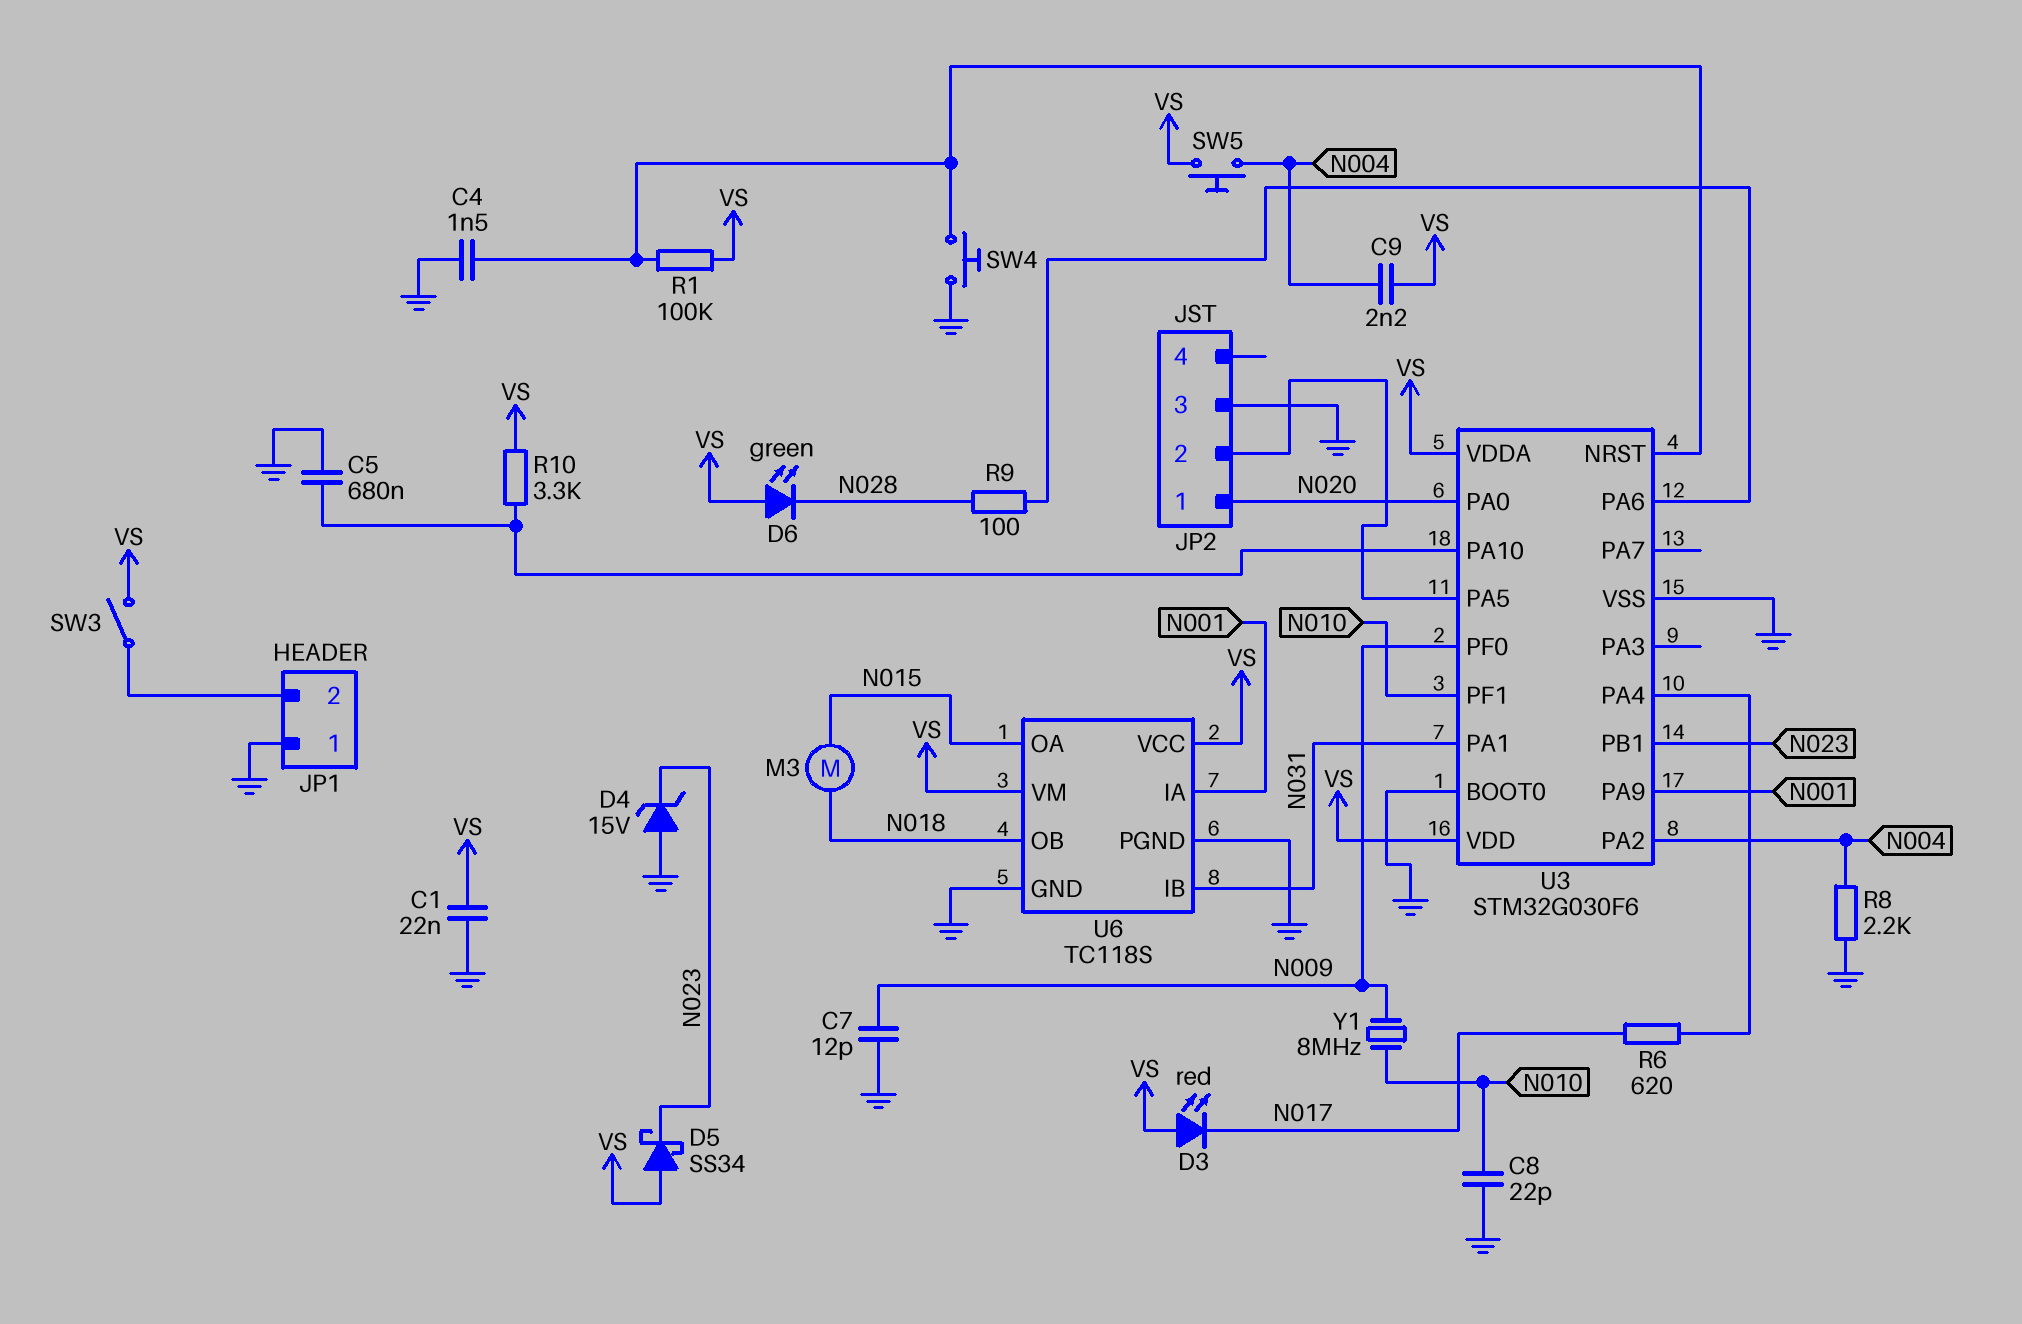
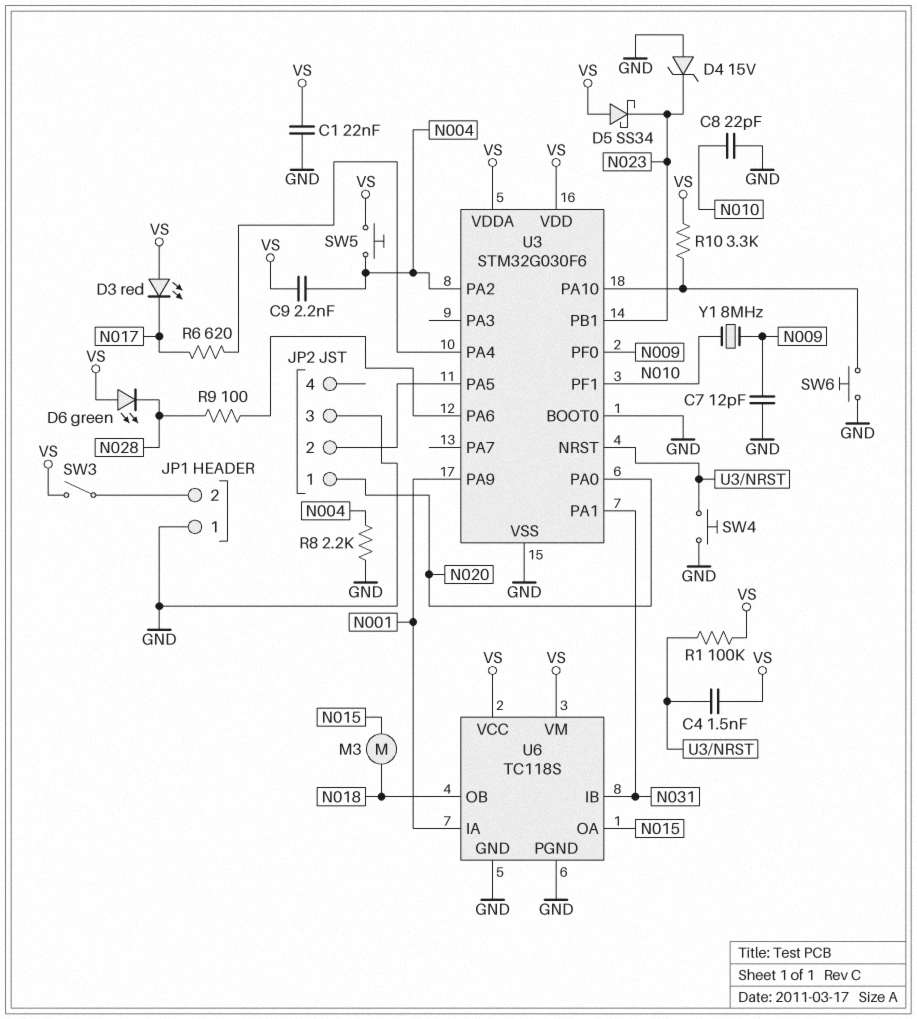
C4: 1.5nF (GND, U3/NRST) -> 1.5nF (U3/NRST, VS)
C5: 680nF (GND, U3/PA10) -> none
SW6: none -> button (GND, U3/PA10)

